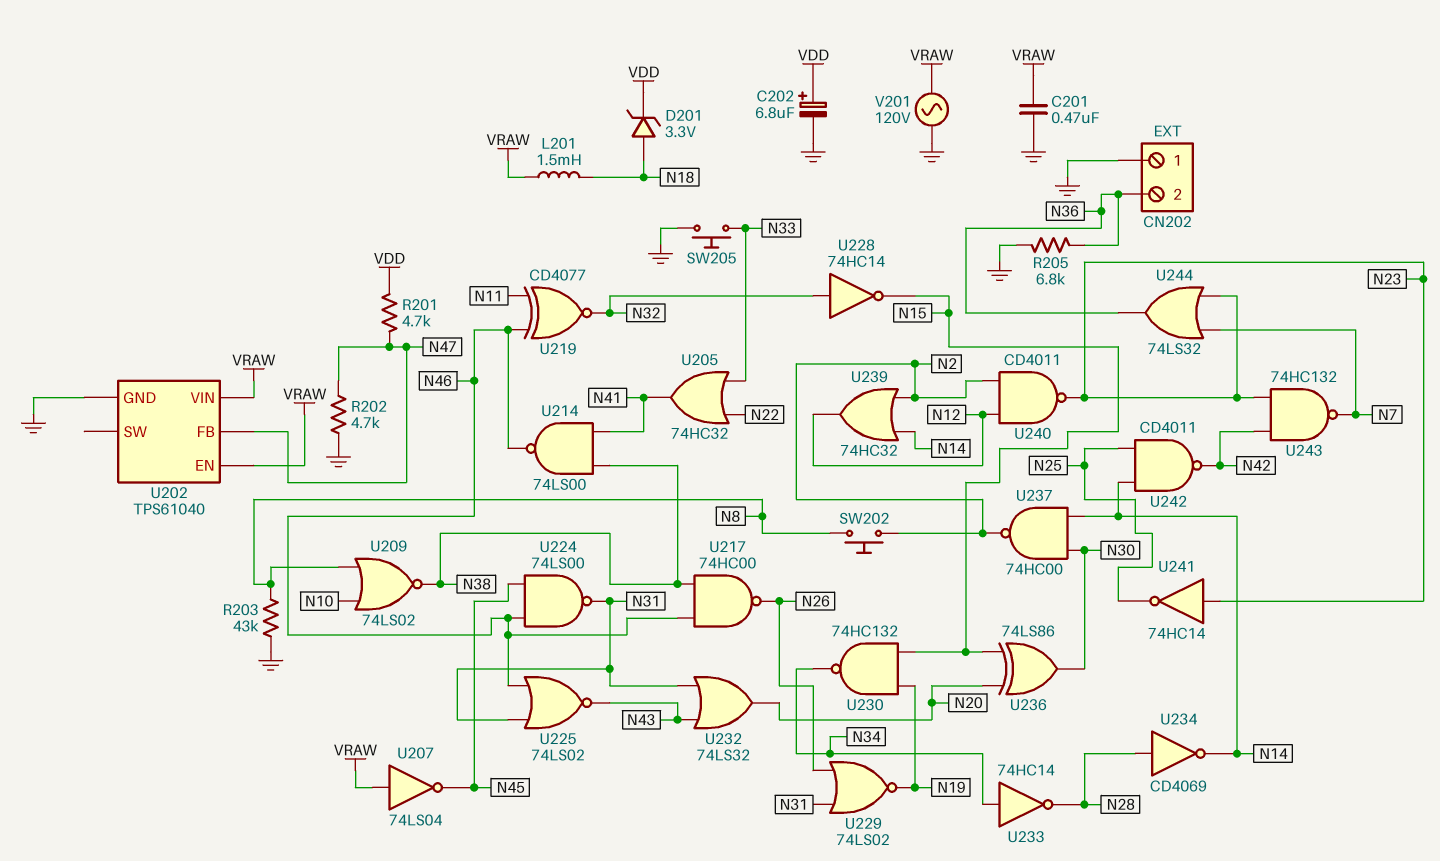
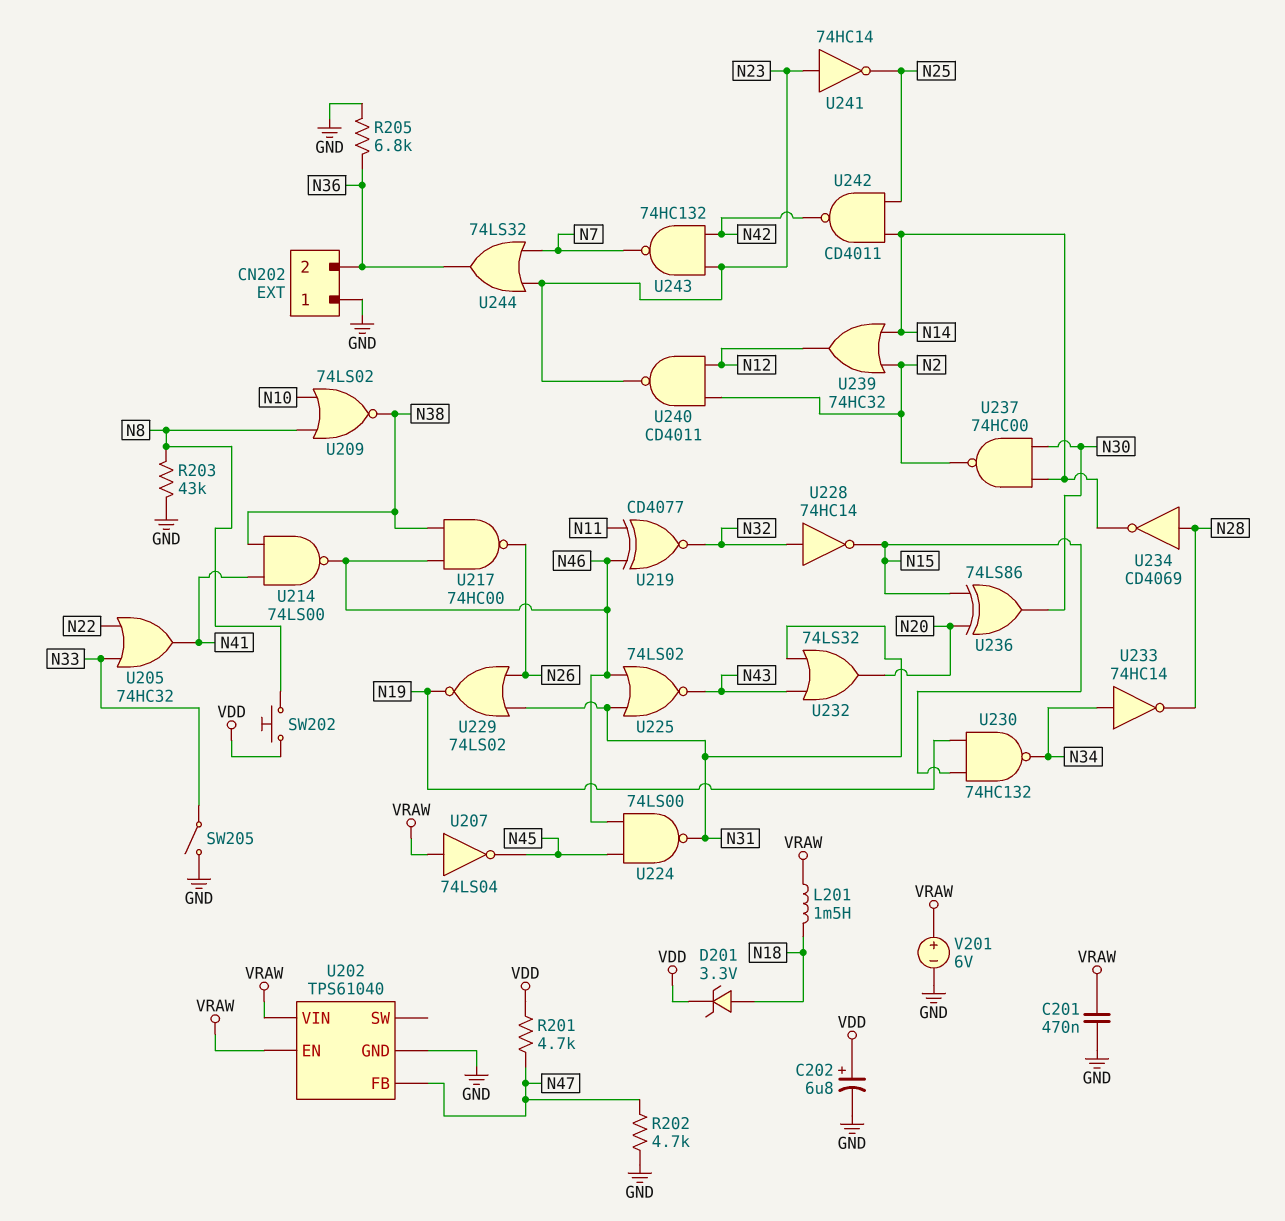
SW202: button (N2, N8) -> button (N8, VDD)
SW205: button (GND, N33) -> switch (GND, N33)
V201: AC 120V (GND, VRAW) -> 6V (plus VRAW, minus GND)

